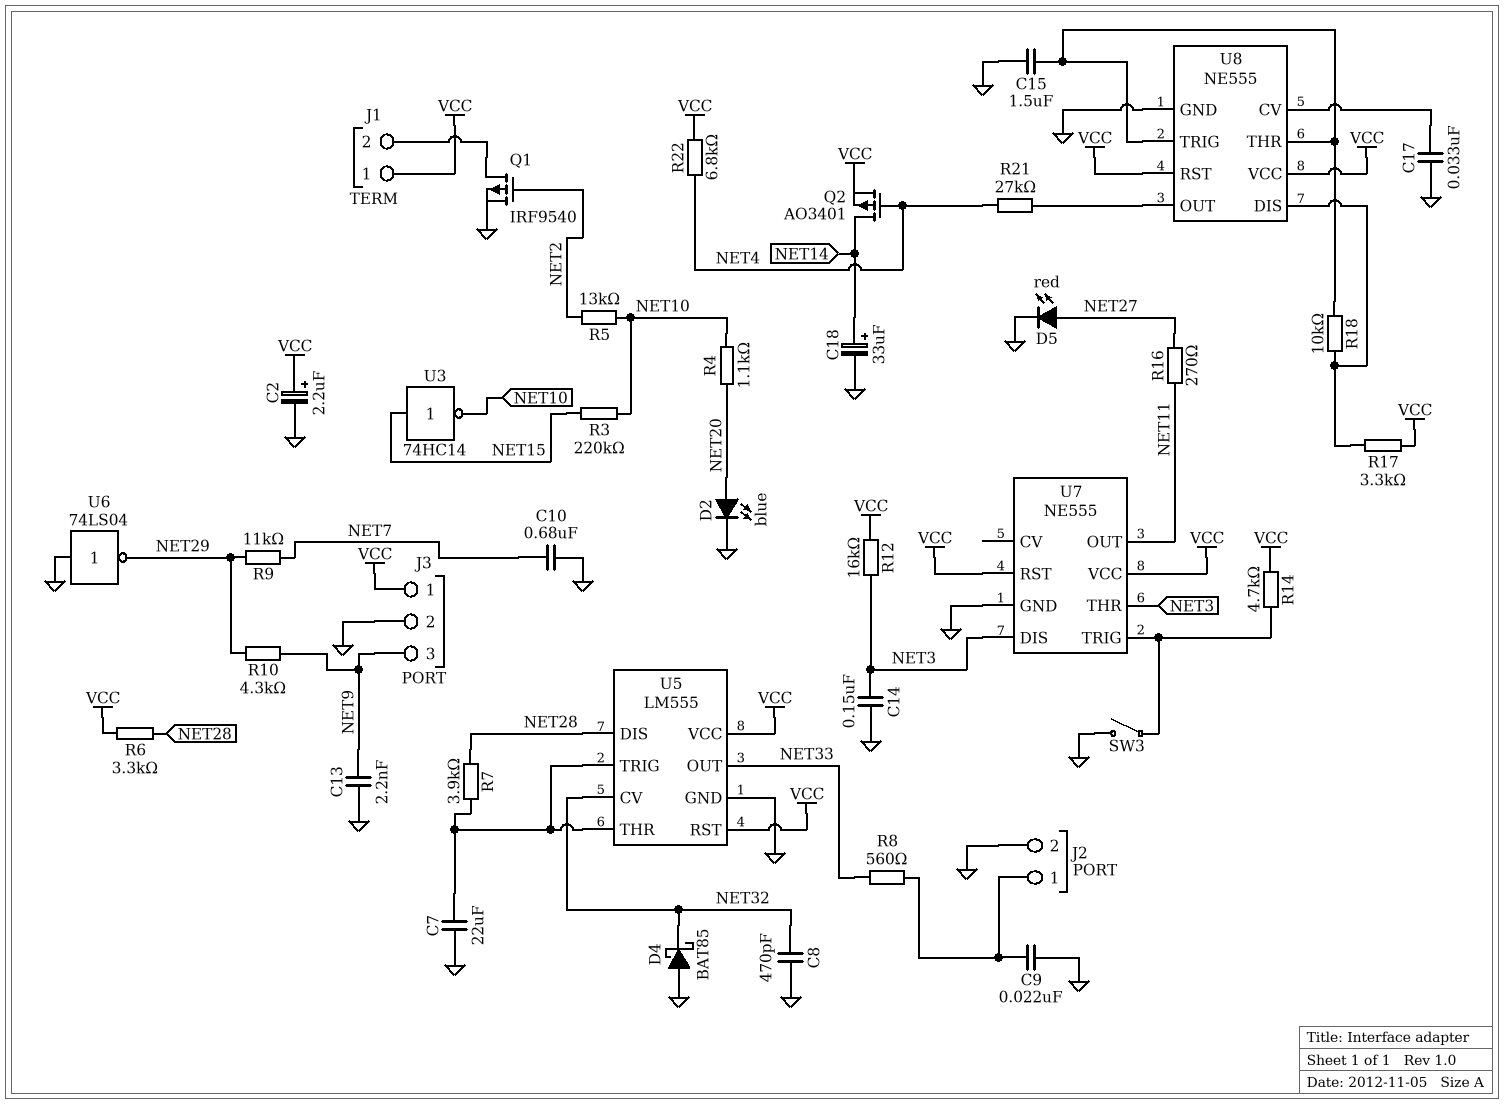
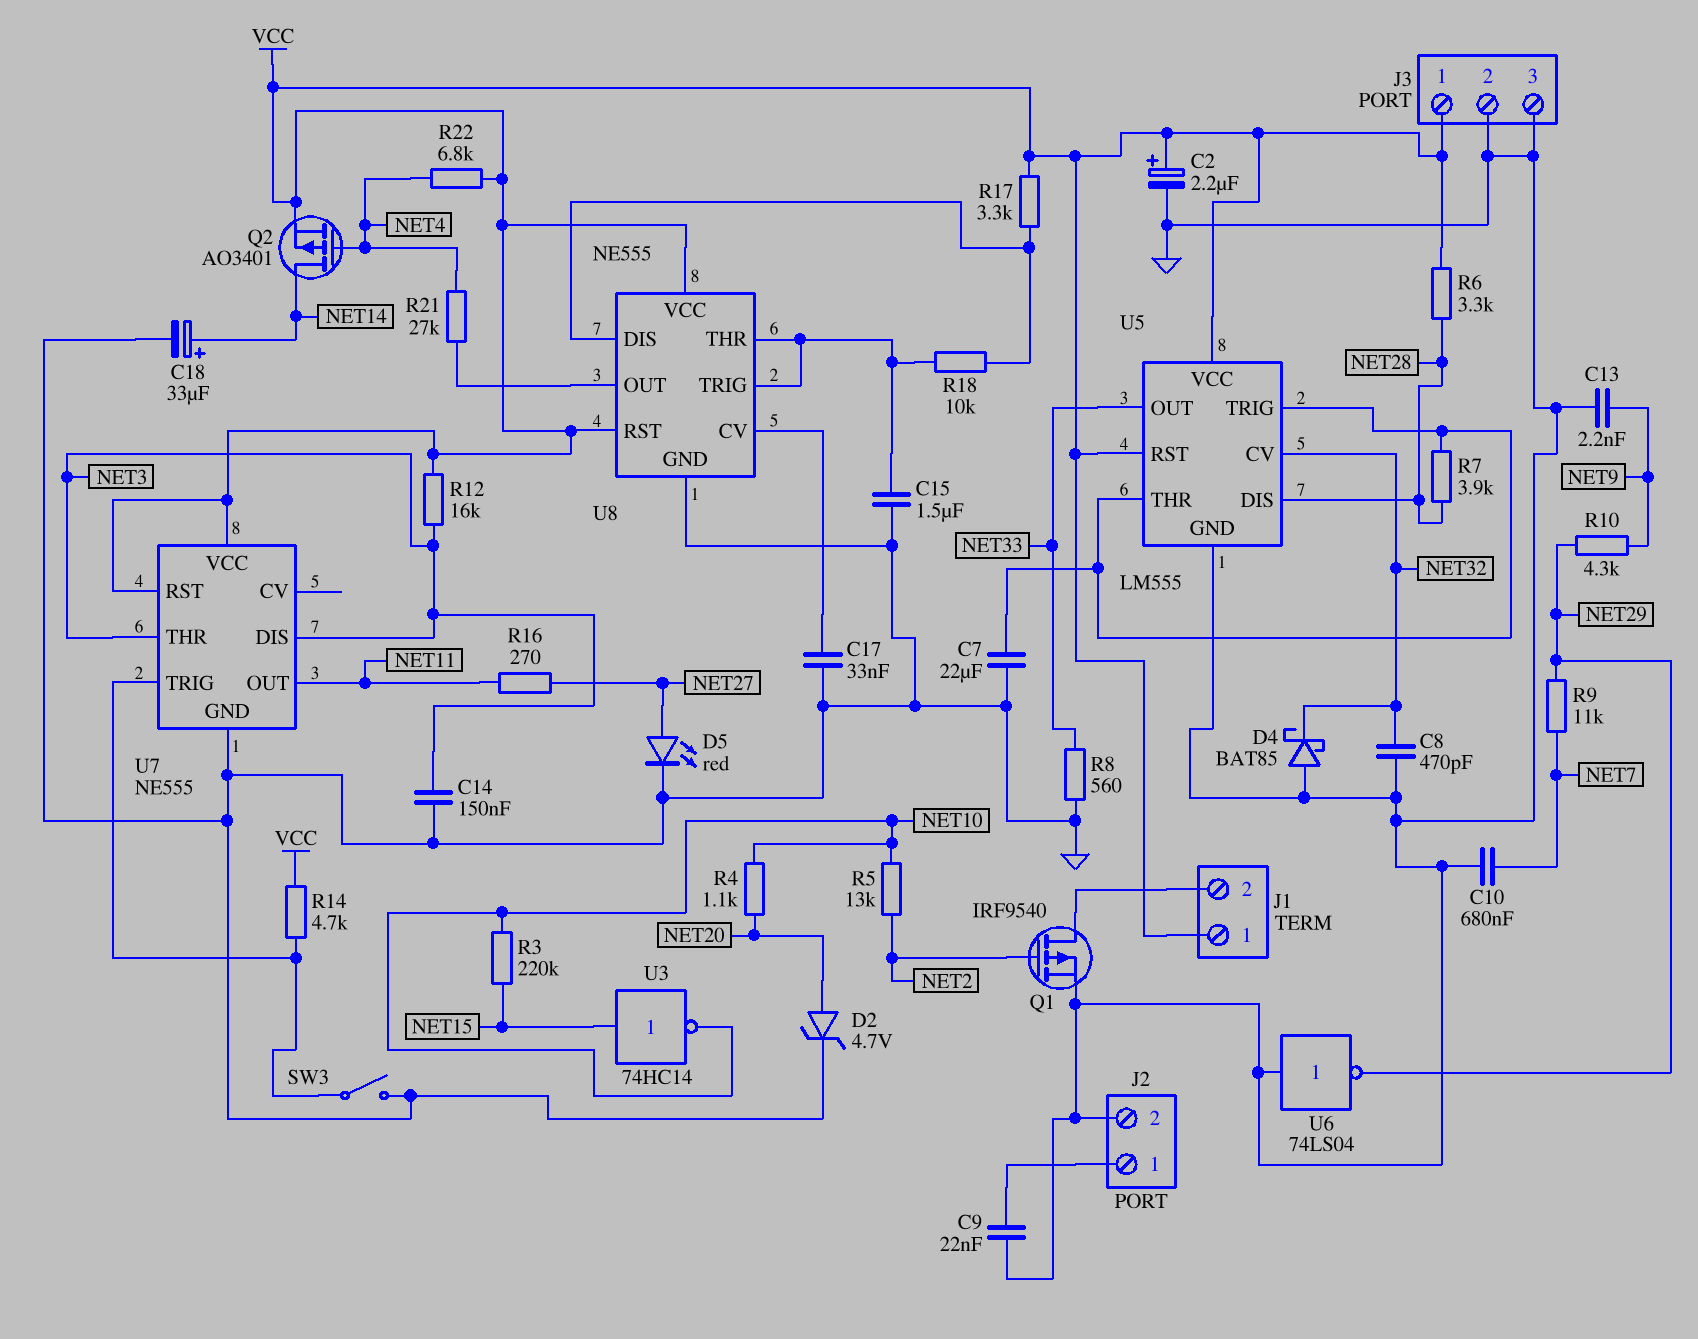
D2: LED blue (A NET20, K GND) -> zener 4.7V (A NET20, K GND)
J3 pin 3: NET9 -> GND
R8: 560 (J2/1, NET33) -> 560 (GND, NET33)

